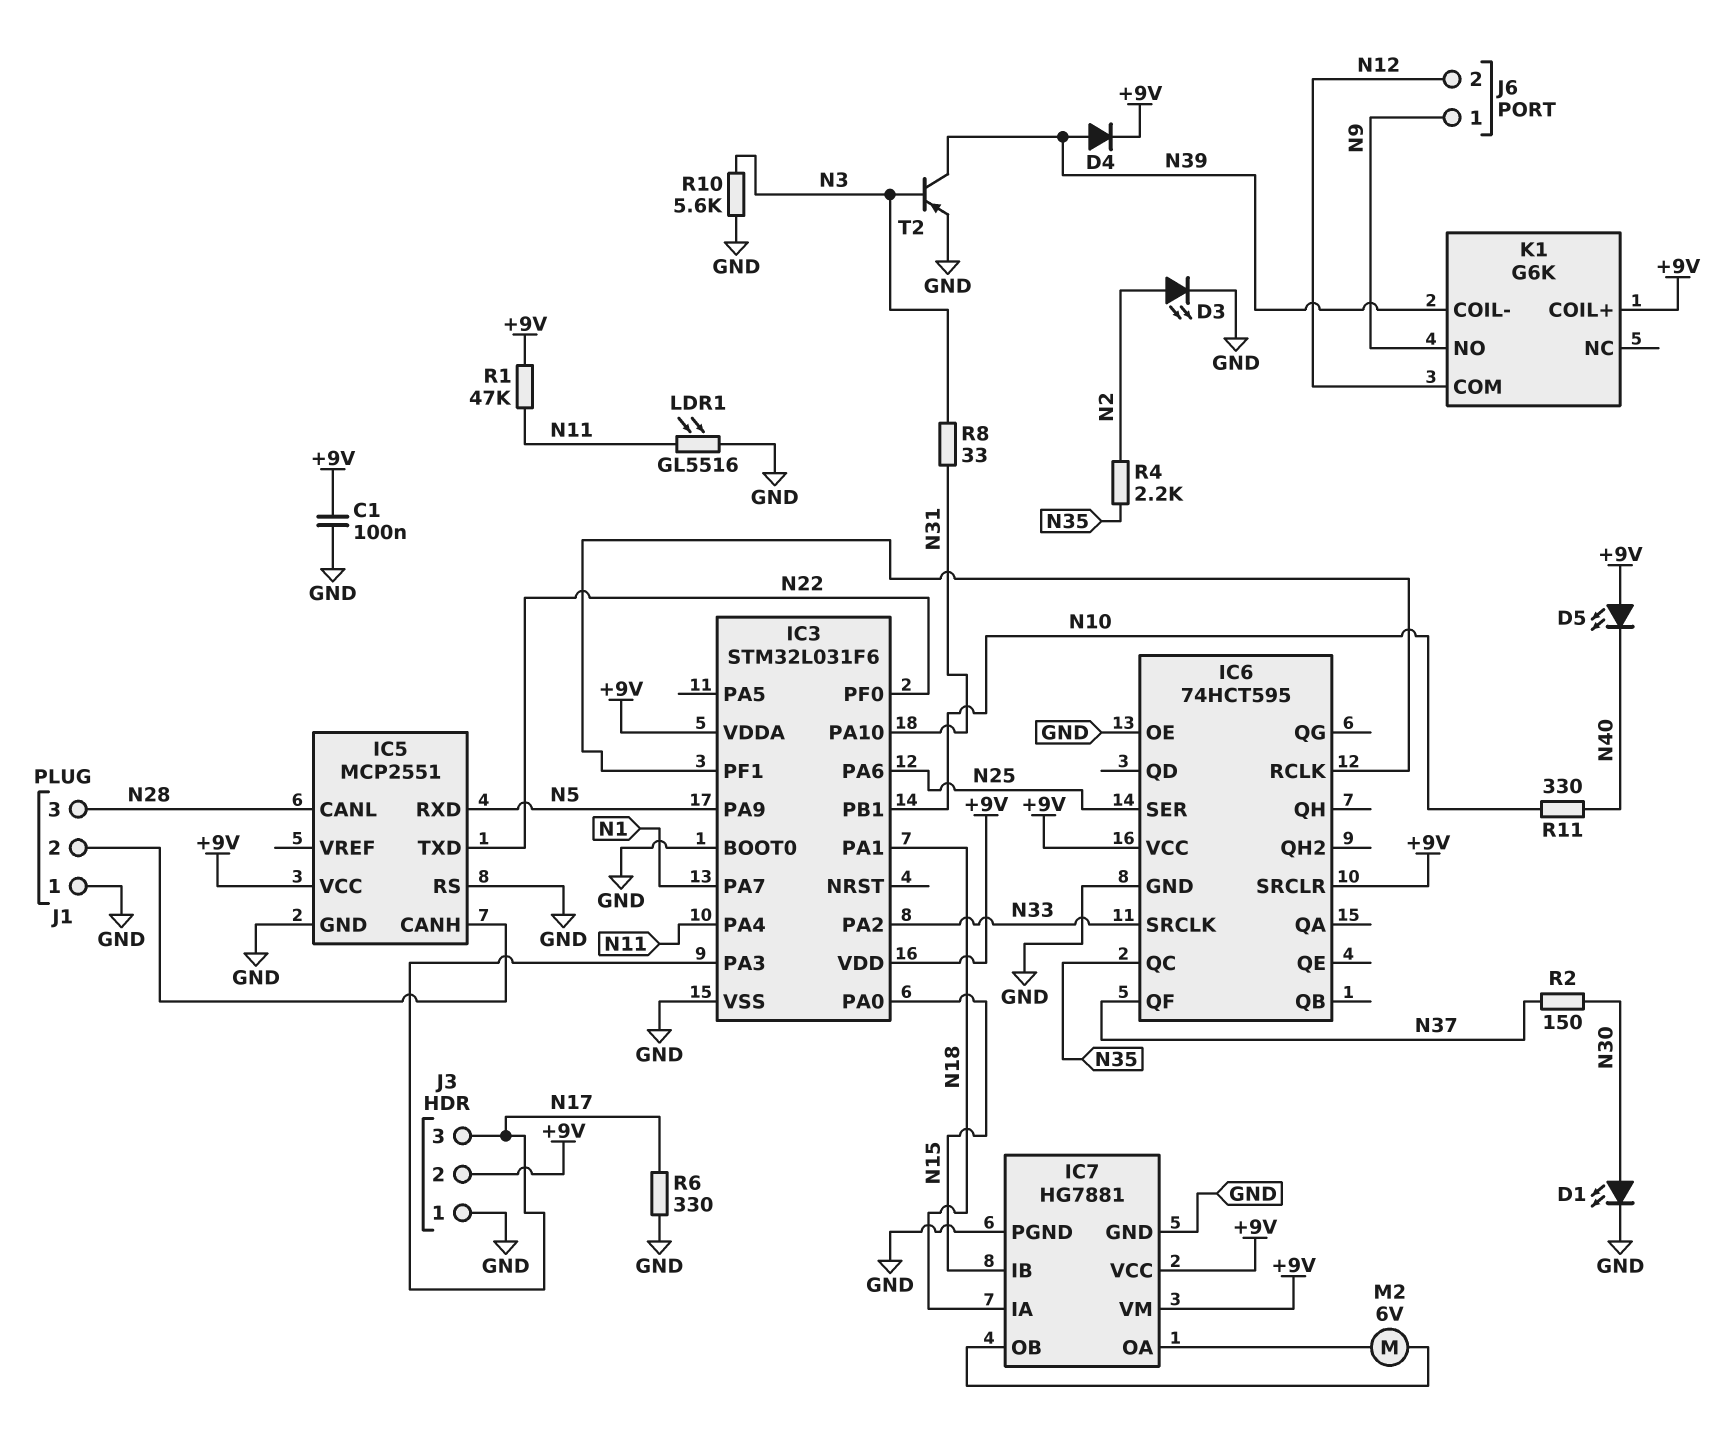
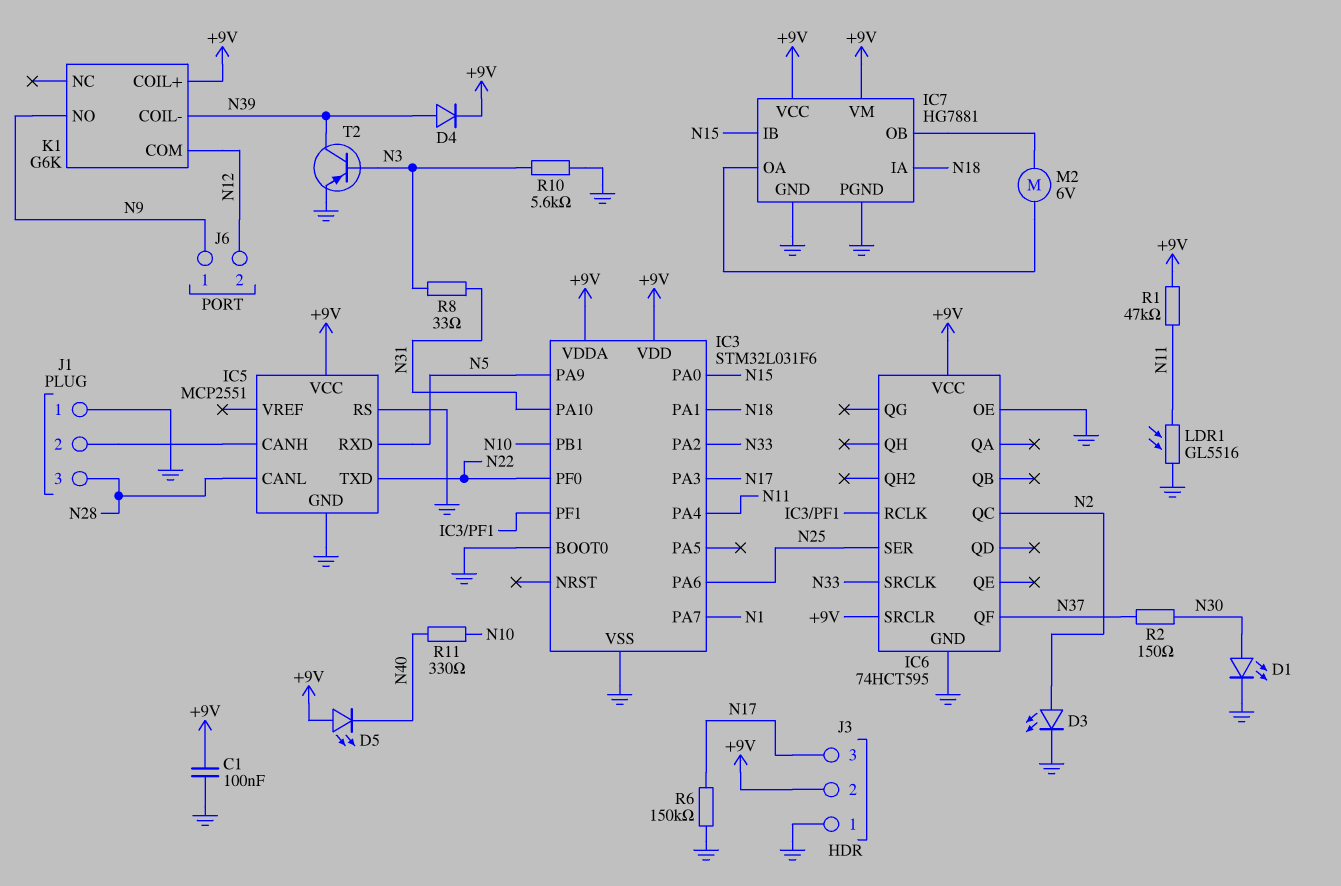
IC6 pin QC: N35 -> N2
R4: 2.2k (N2, N35) -> none
R6: 330 (GND, N17) -> 150k (GND, N17)

